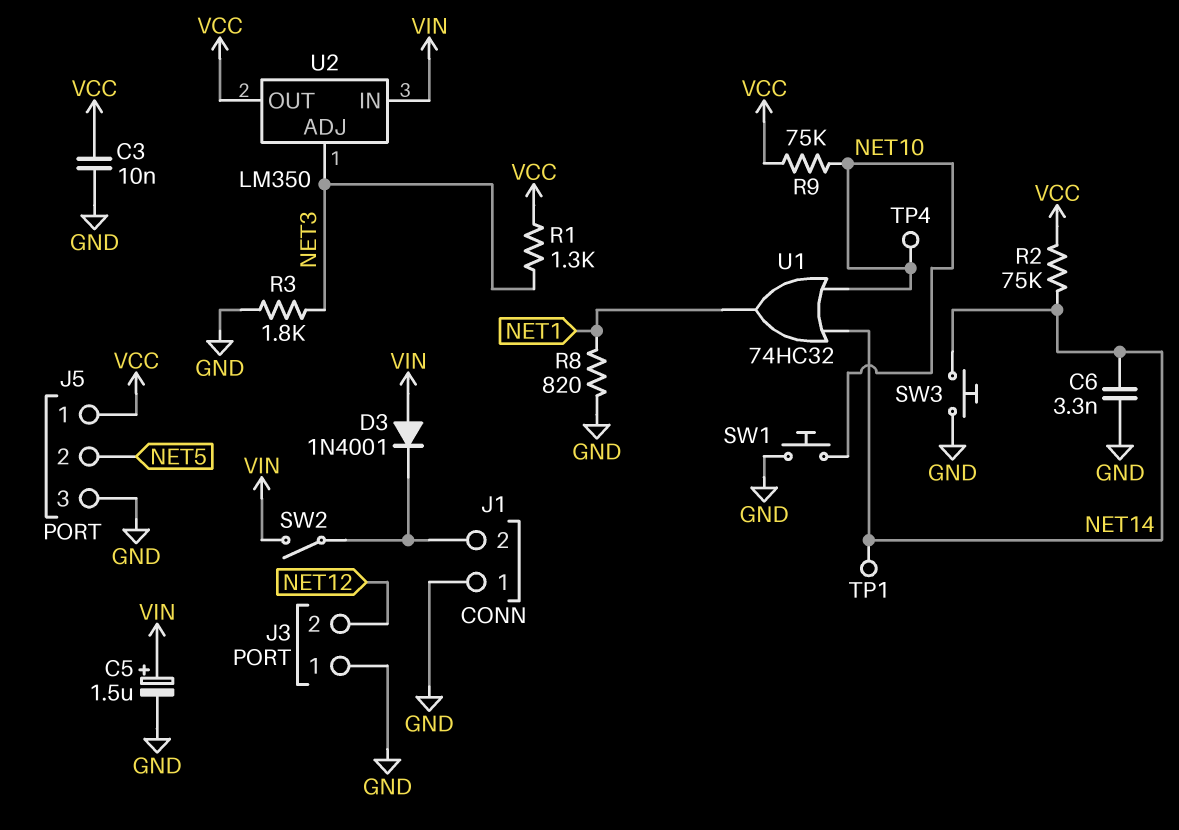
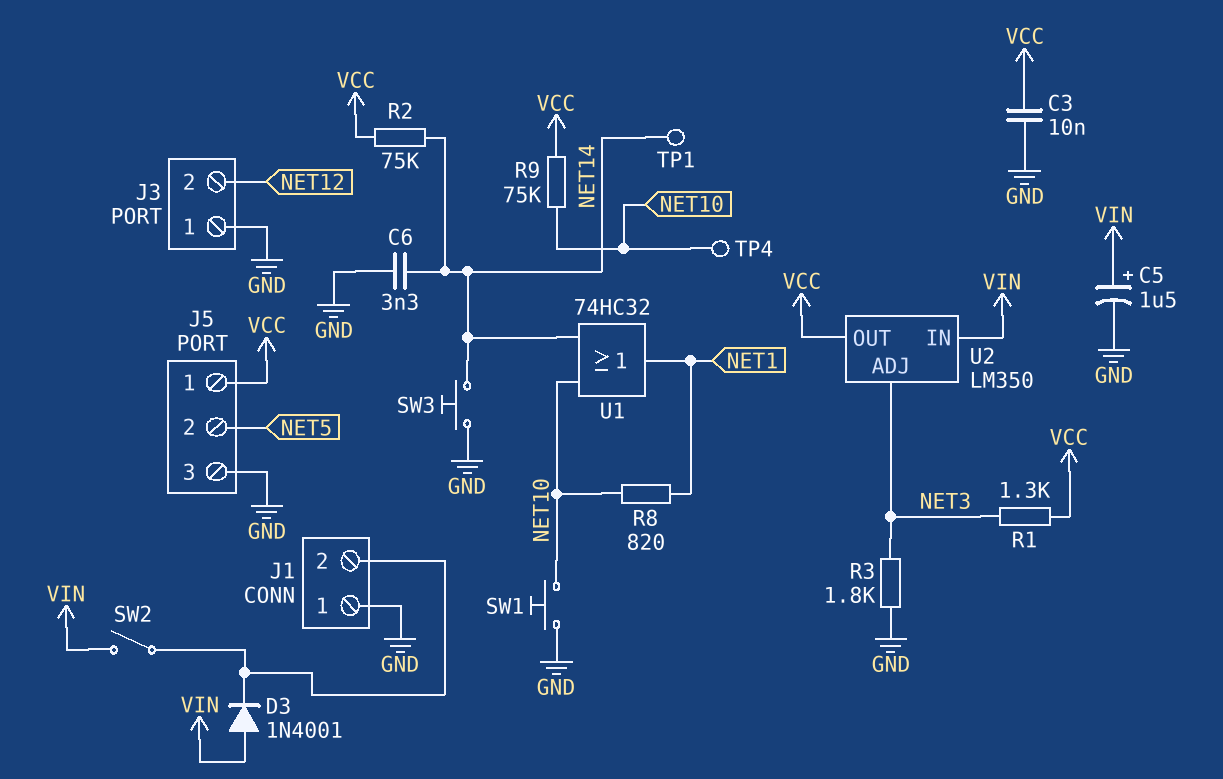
R8: 820 (GND, NET1) -> 820 (NET1, NET10)

